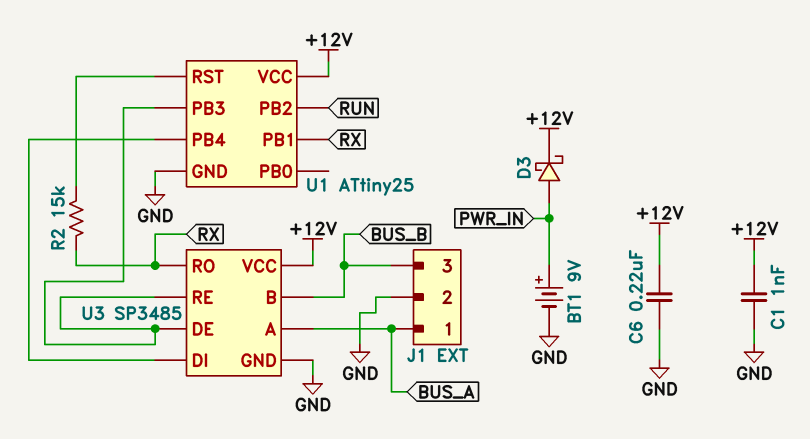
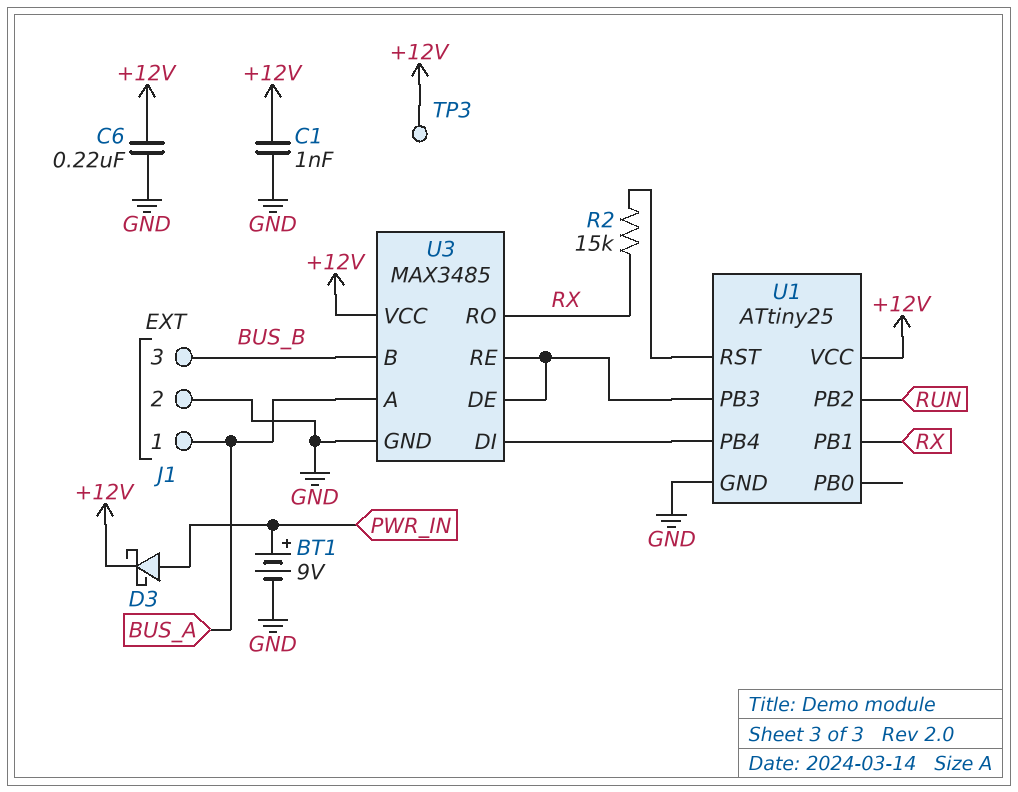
TP3: none -> test point (+12V)
U3: SP3485 -> MAX3485

